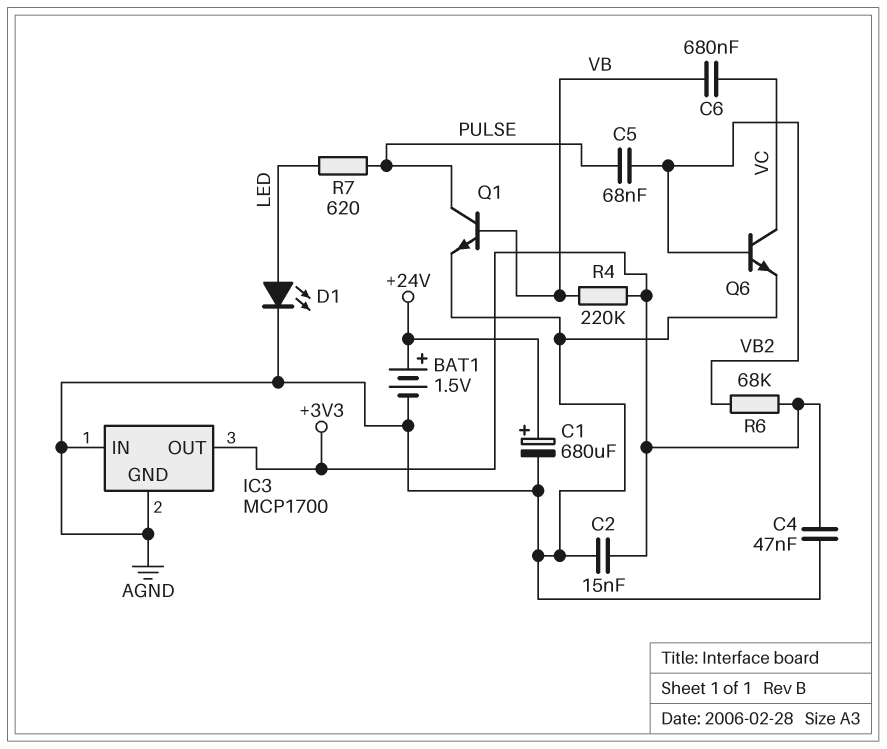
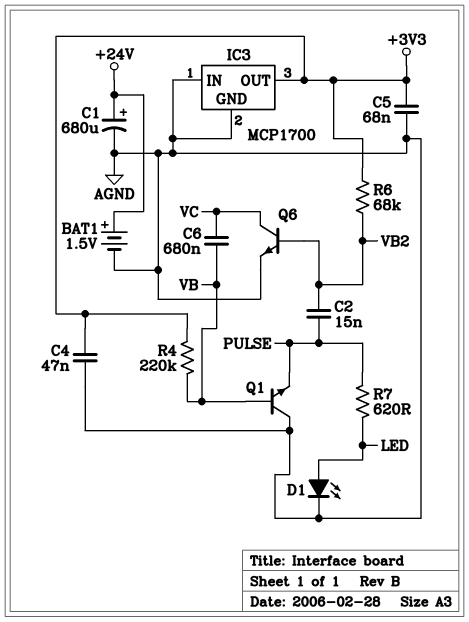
C2: 15nF (+3V3, AGND) -> 15nF (PULSE, VB2)
C5: 68nF (PULSE, VB2) -> 68nF (+3V3, AGND)
Q1: NPN (B VB, C PULSE, E AGND) -> NPN (B VB, C AGND, E PULSE)

